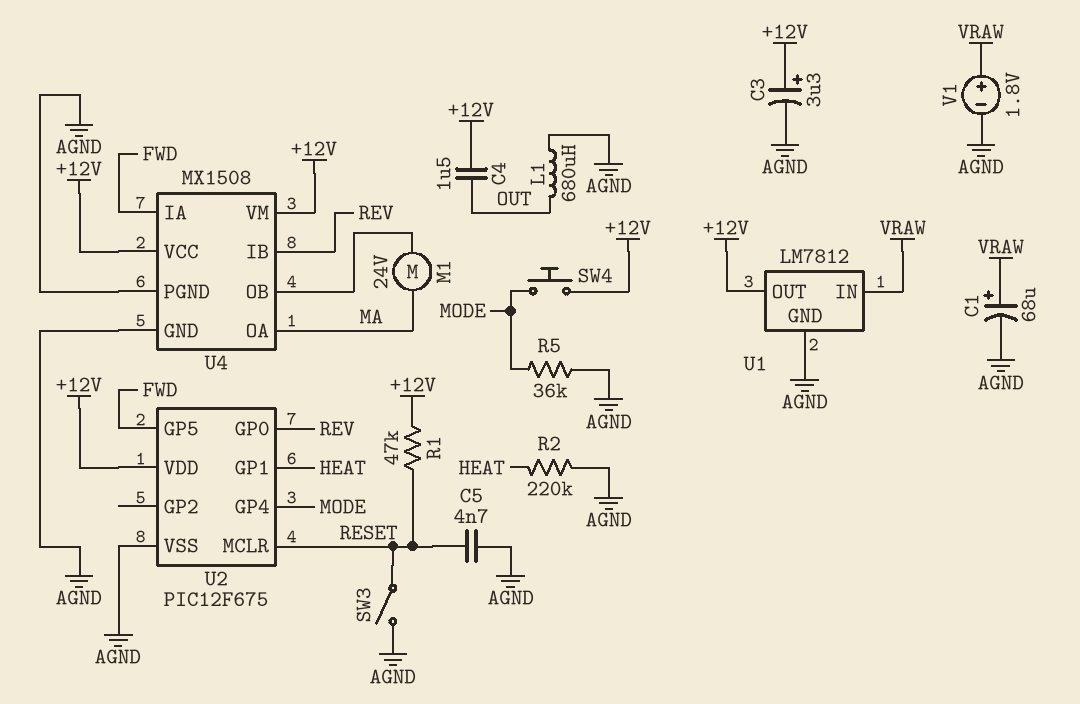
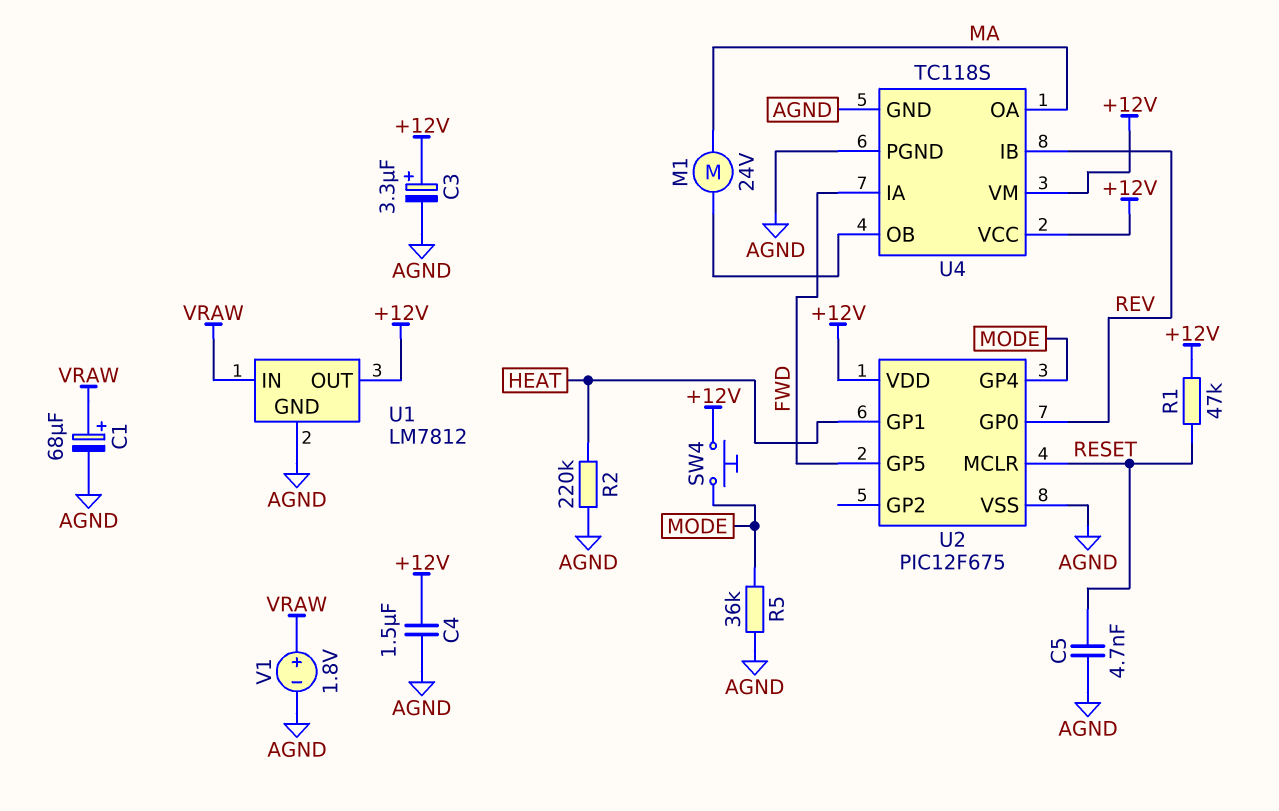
C4: 1.5uF (+12V, OUT) -> 1.5uF (+12V, AGND)
L1: 680uH (AGND, OUT) -> none
SW3: switch (AGND, RESET) -> none
U4: MX1508 -> TC118S

